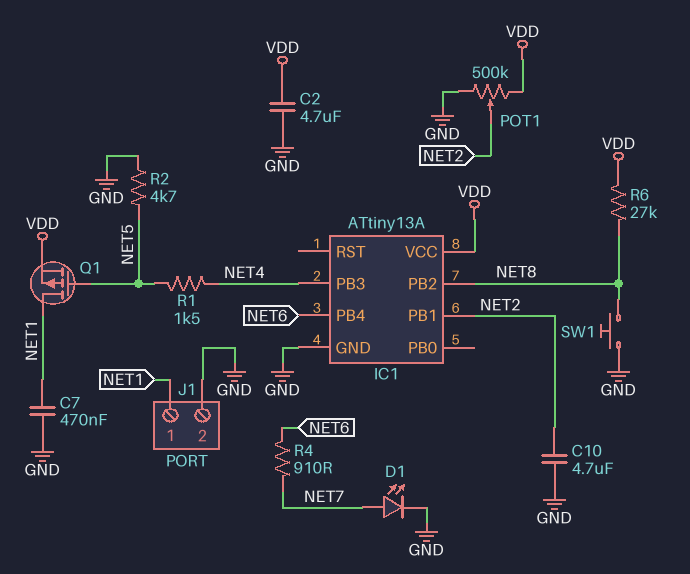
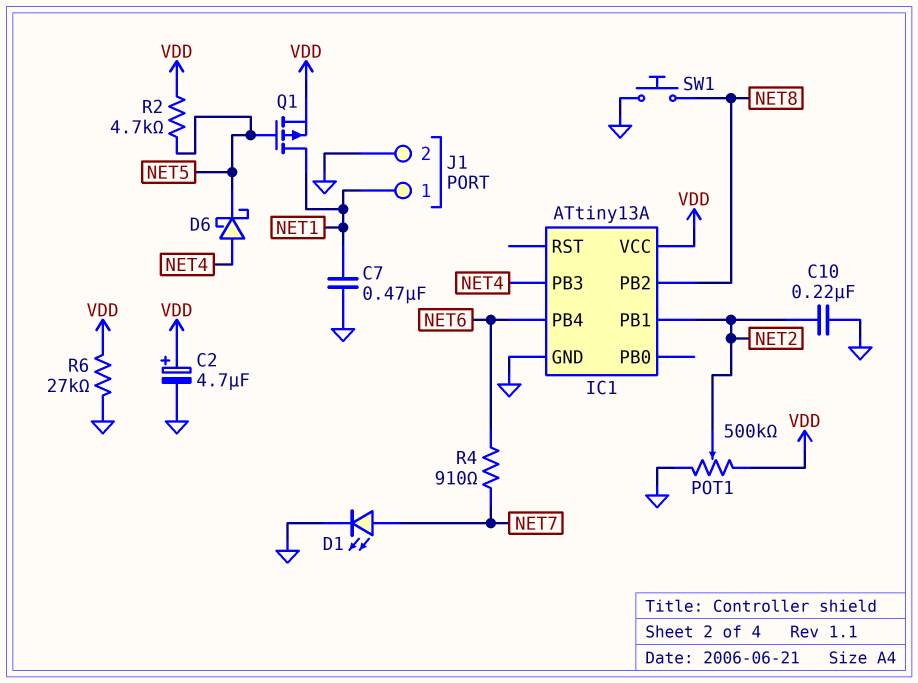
C2: 4.7uF (GND, VDD) -> 4.7uF (plus VDD, minus GND)
C10: 4.7uF (GND, NET2) -> 220nF (GND, NET2)
D6: none -> schottky (A NET4, K NET5)
R1: 1.5k (NET4, NET5) -> none
R2: 4.7k (GND, NET5) -> 4.7k (NET5, VDD)
R6: 27k (NET8, VDD) -> 27k (GND, VDD)

